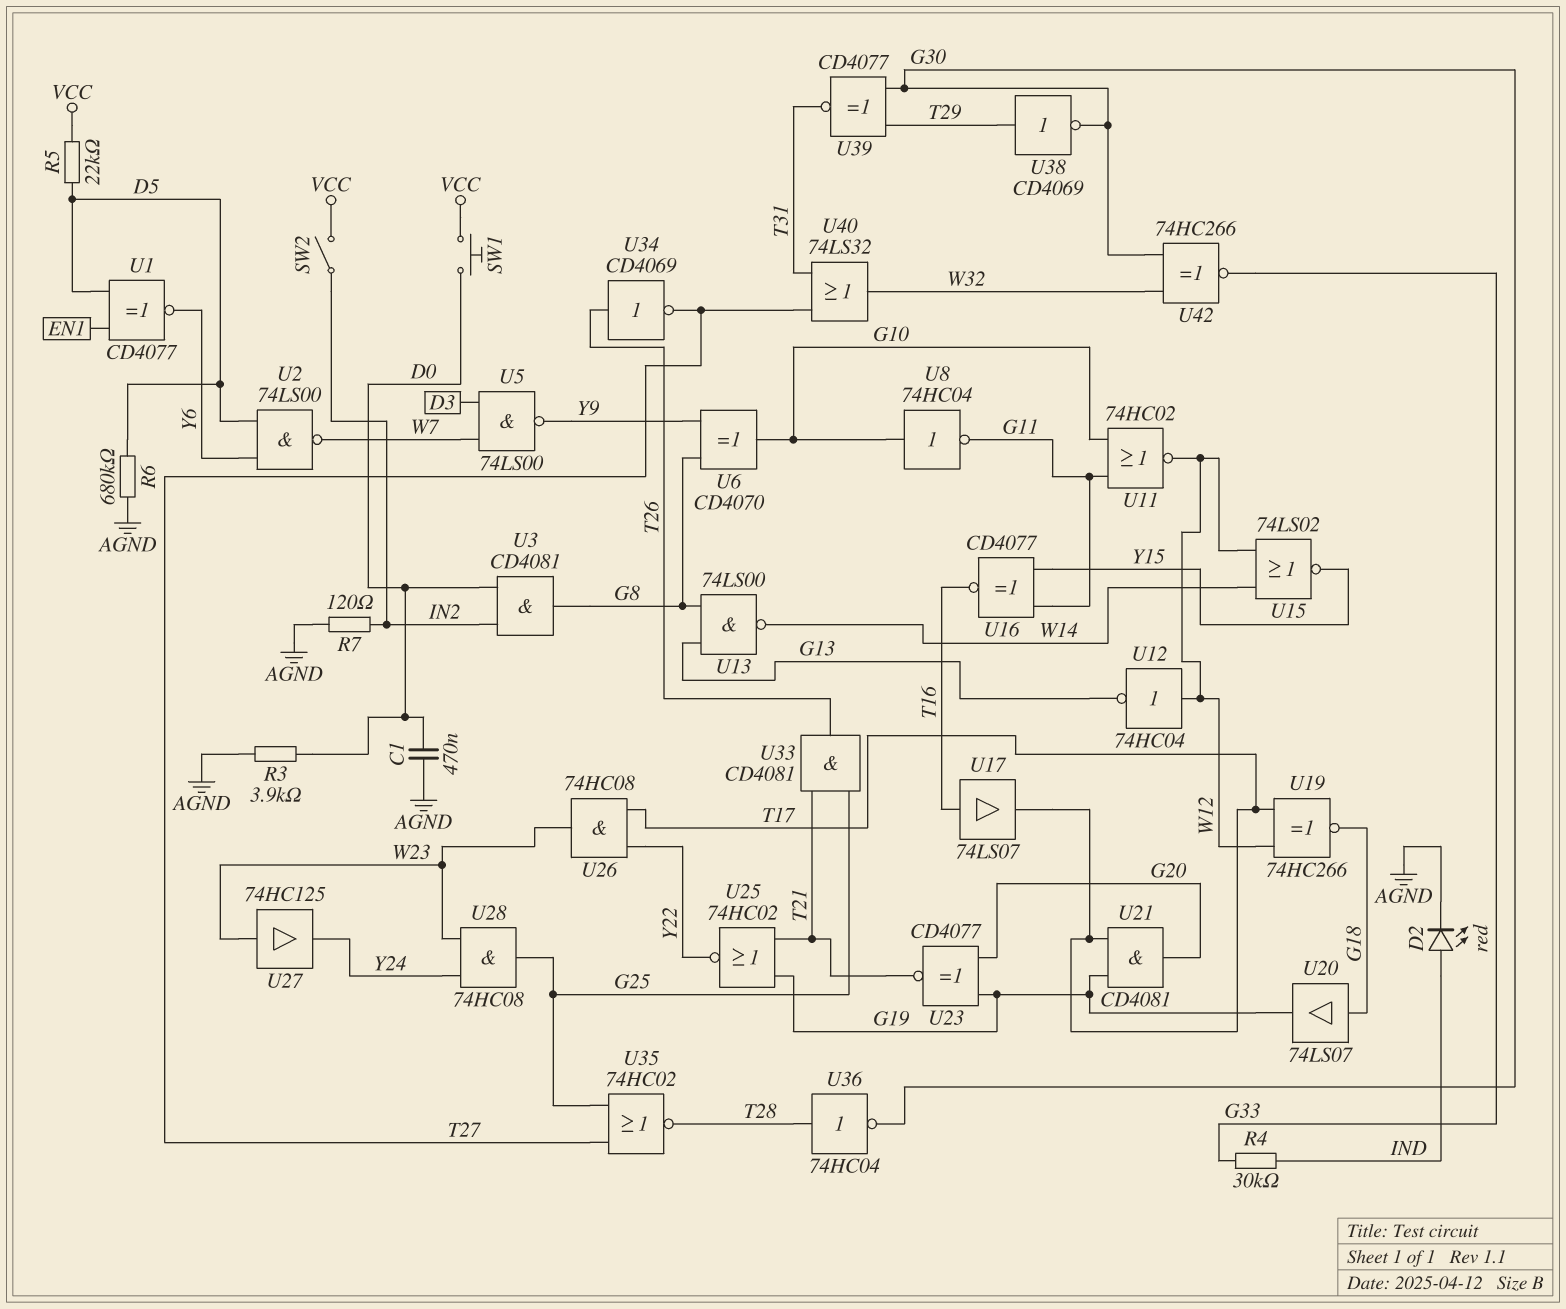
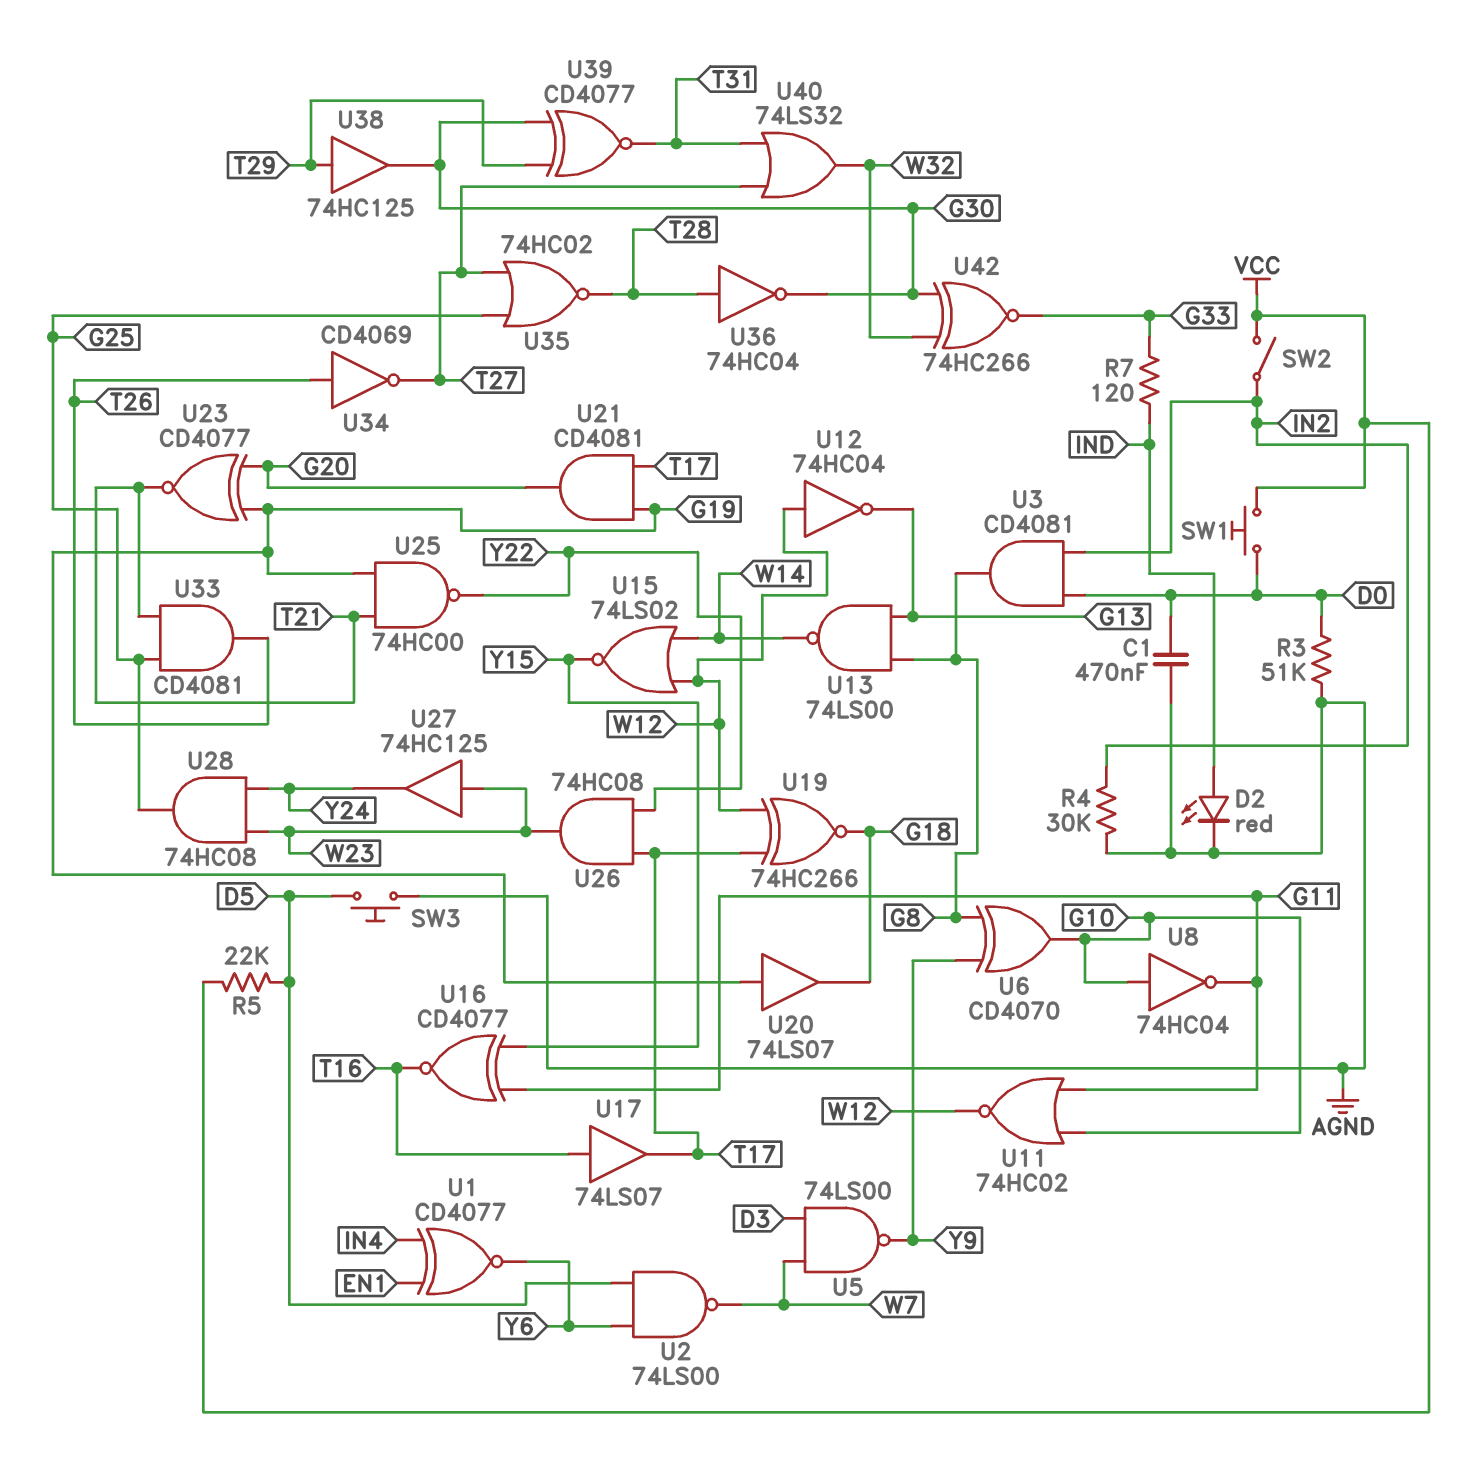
R3: 3.9k (AGND, D0) -> 51k (AGND, D0)
R4: 30k (G33, IND) -> 30k (AGND, IN2)
R6: 680k (AGND, D5) -> none
R7: 120 (AGND, IN2) -> 120 (G33, IND)
SW3: none -> button (AGND, D5)
U1: XNOR CD4077 (in D5, in EN1, out Y6) -> XNOR CD4077 (in EN1, in IN4, out Y6)
U20: buffer 74LS07 (in G18, out G19) -> buffer 74LS07 (in G19, out G18)
U25: NOR 74HC02 (in G19, in T21, out Y22) -> NAND 74HC00 (in G19, in T21, out Y22)
U38: NOT CD4069 (in T29, out G30) -> buffer 74HC125 (in T29, out G30)

